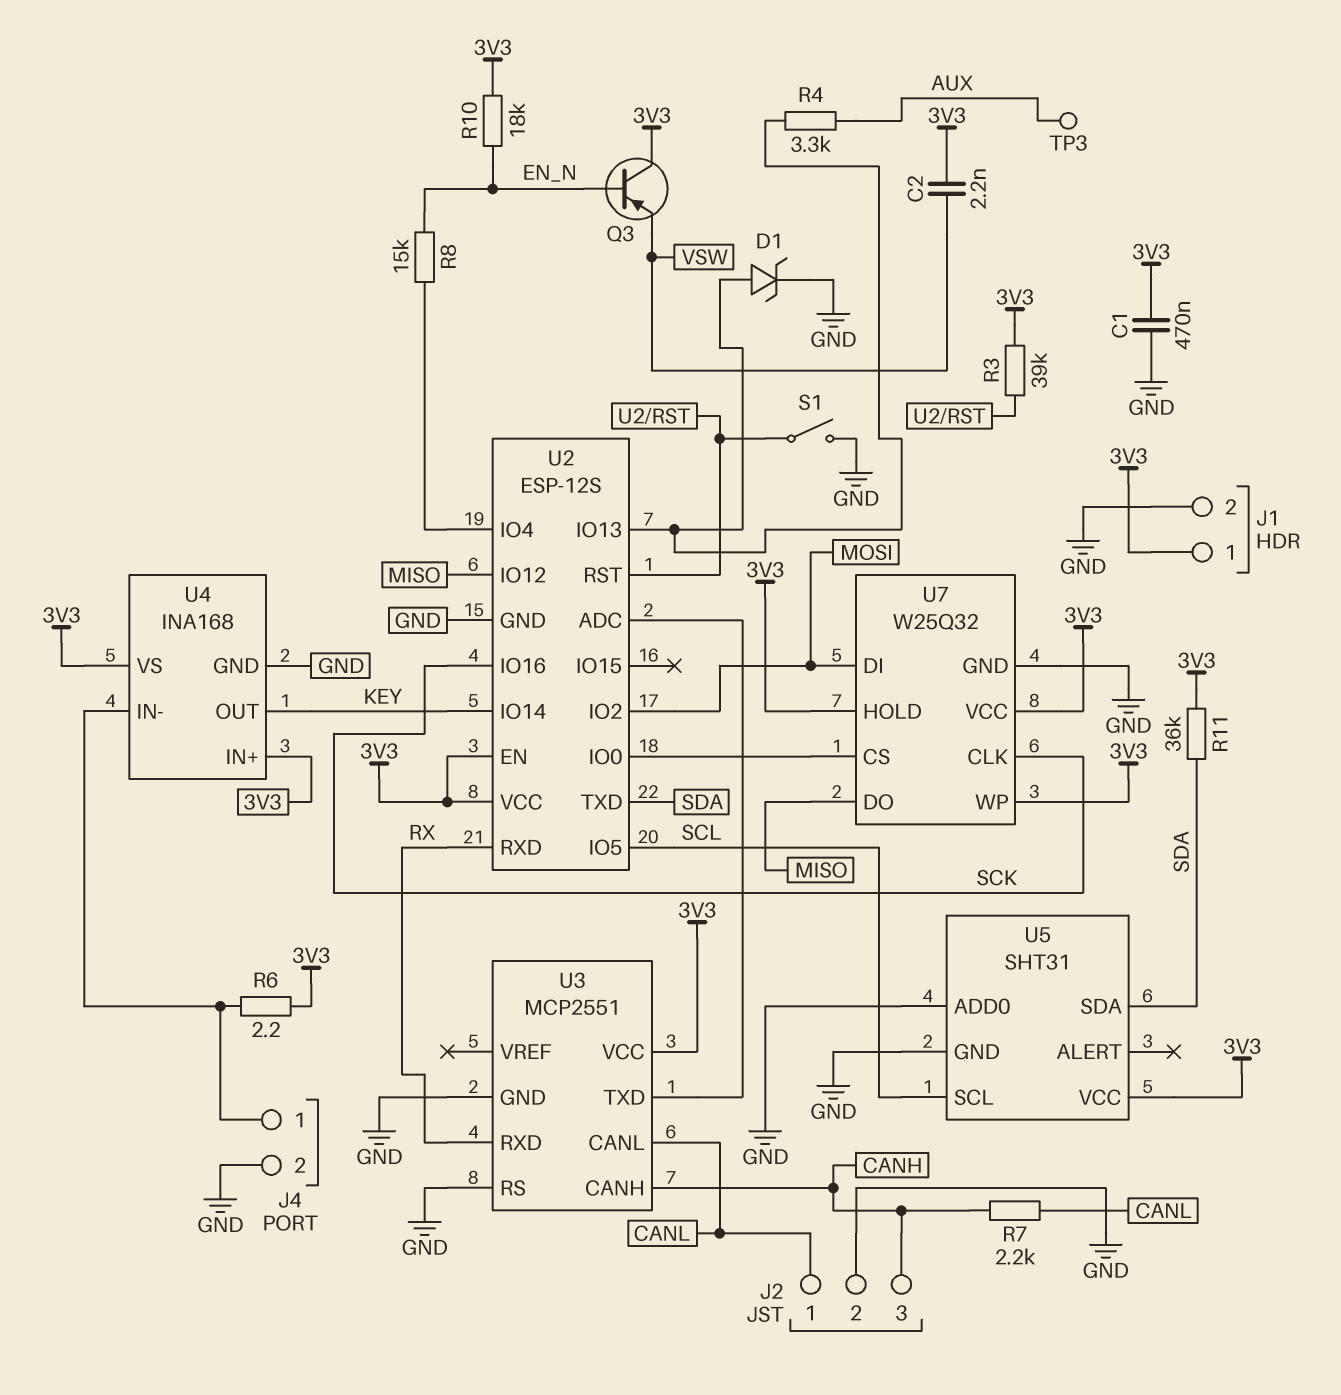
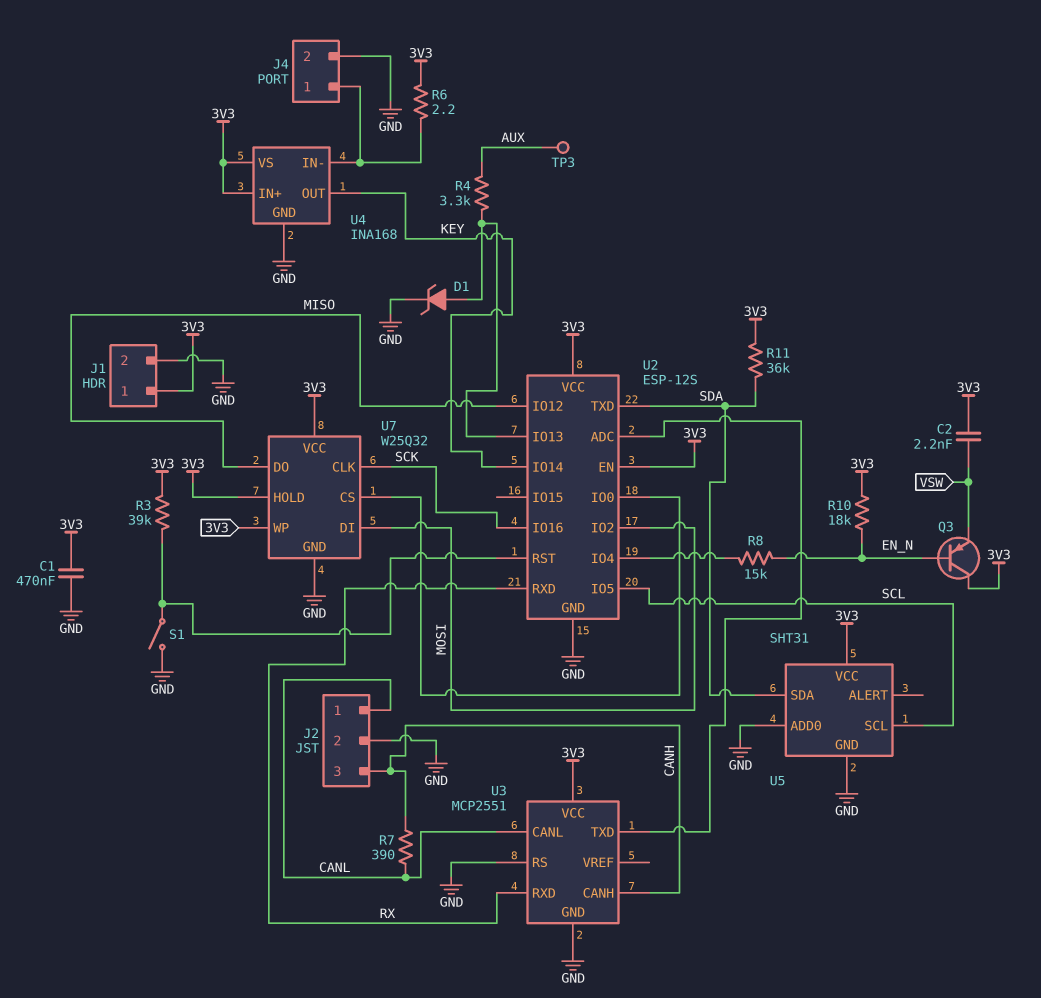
R7: 2.2k (CANH, CANL) -> 390 (CANH, CANL)

